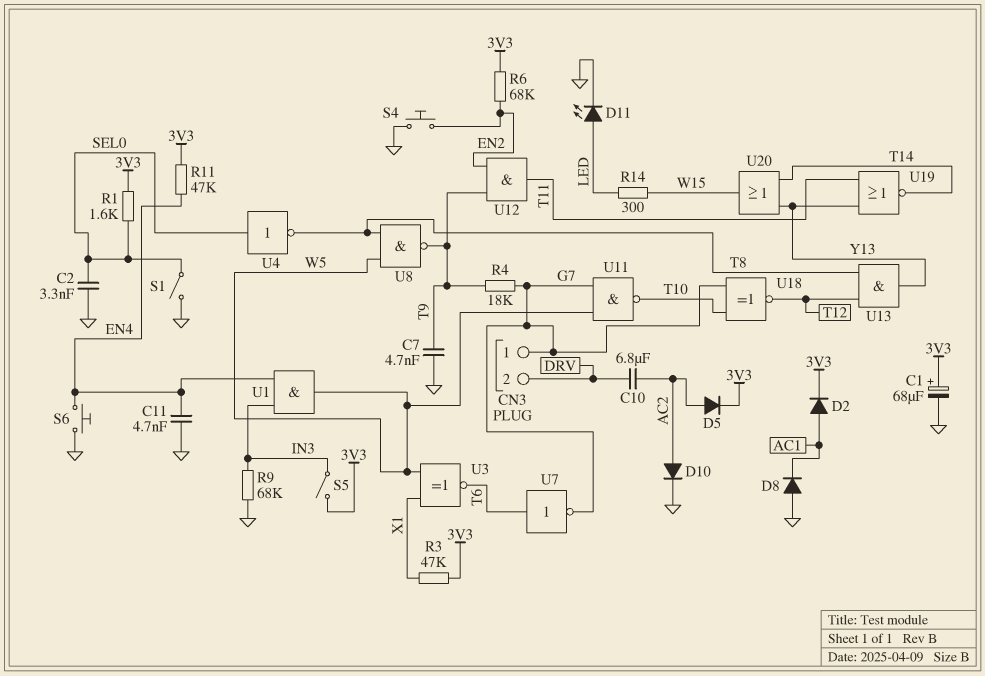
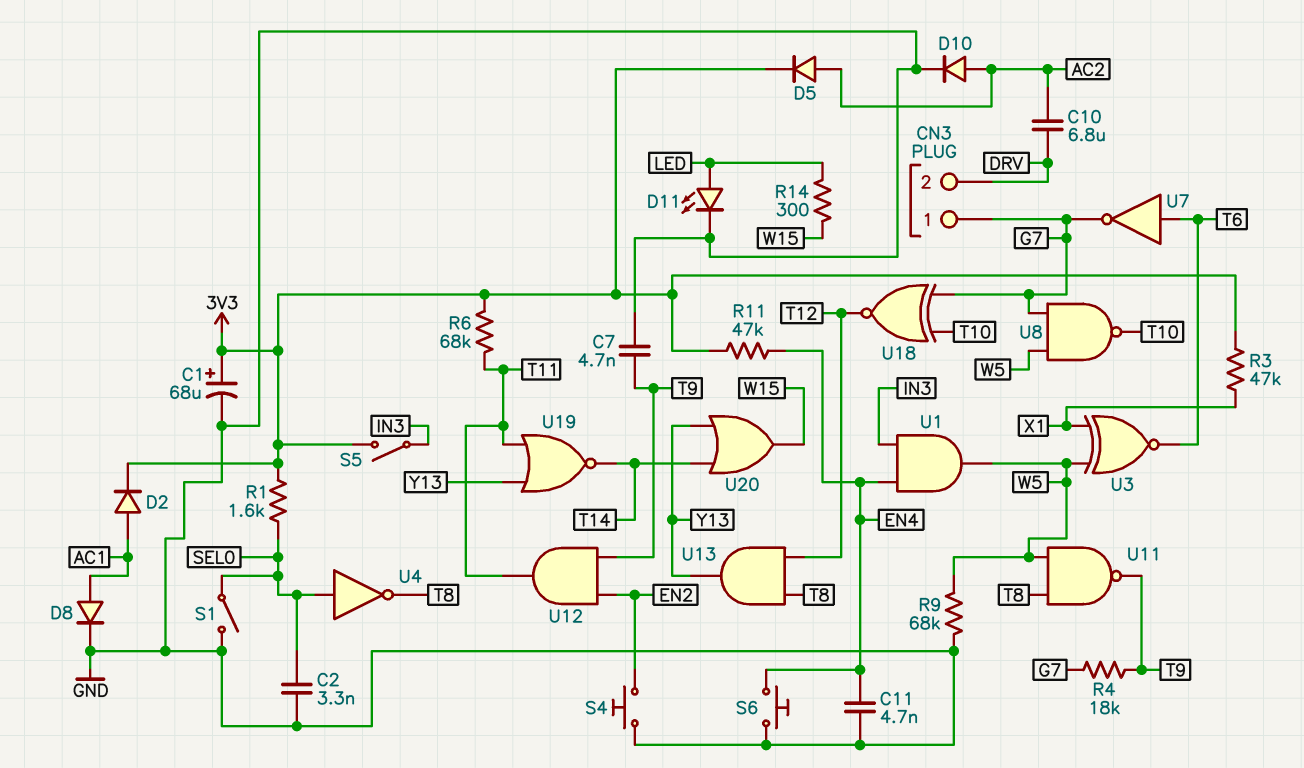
D8: diode (A GND, K AC1) -> diode (A AC1, K GND)
R6: 68k (3V3, EN2) -> 68k (3V3, T11)
R9: 68k (GND, IN3) -> 68k (GND, W5)
U8: NAND (in T8, in W5, out T9) -> NAND (in G7, in W5, out T10)
U11: NAND (in G7, in W5, out T10) -> NAND (in T8, in W5, out T9)

